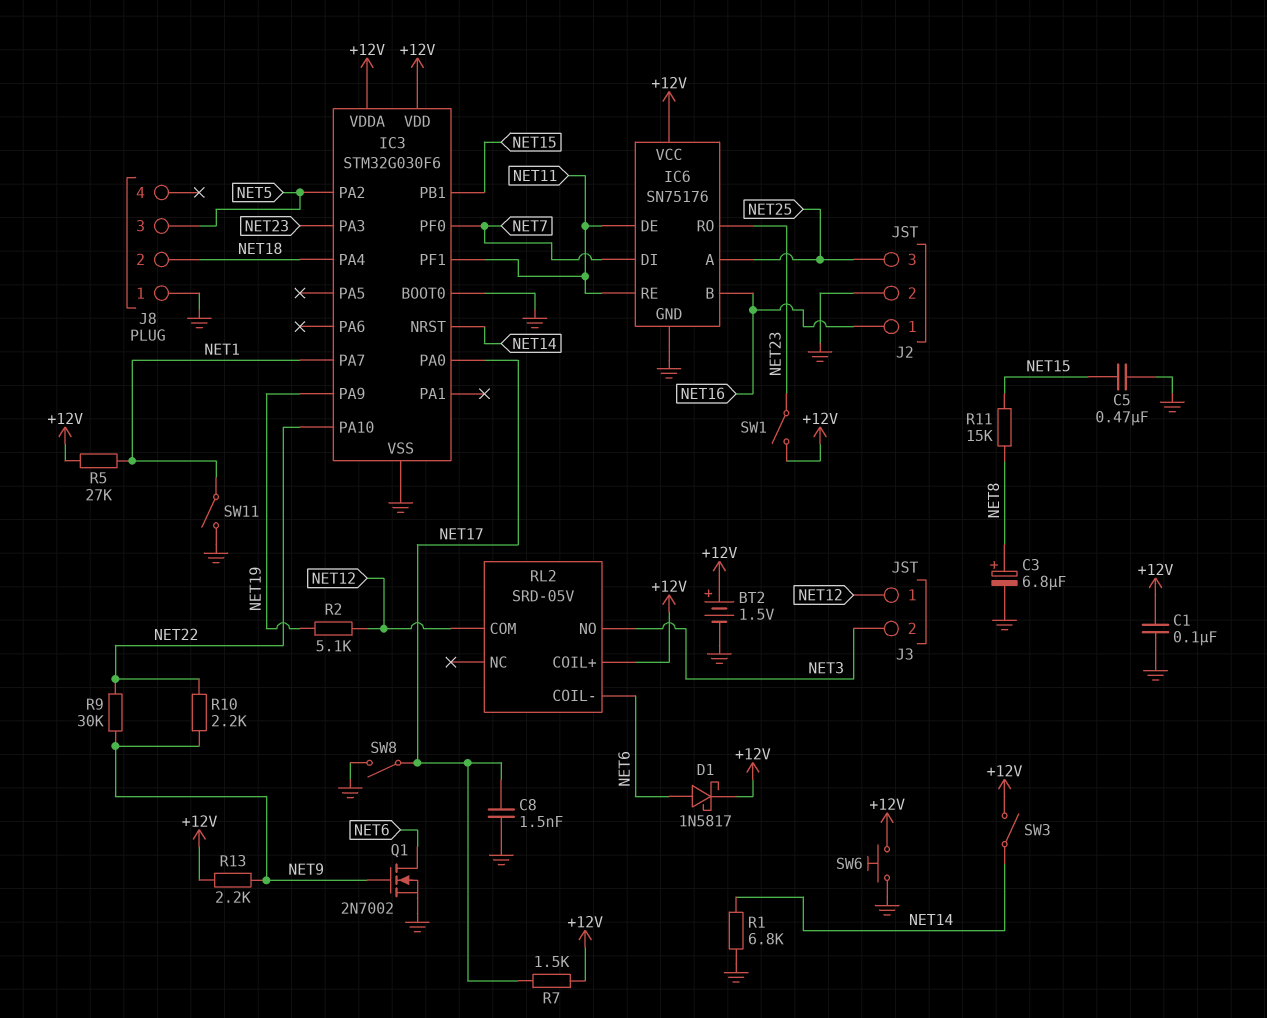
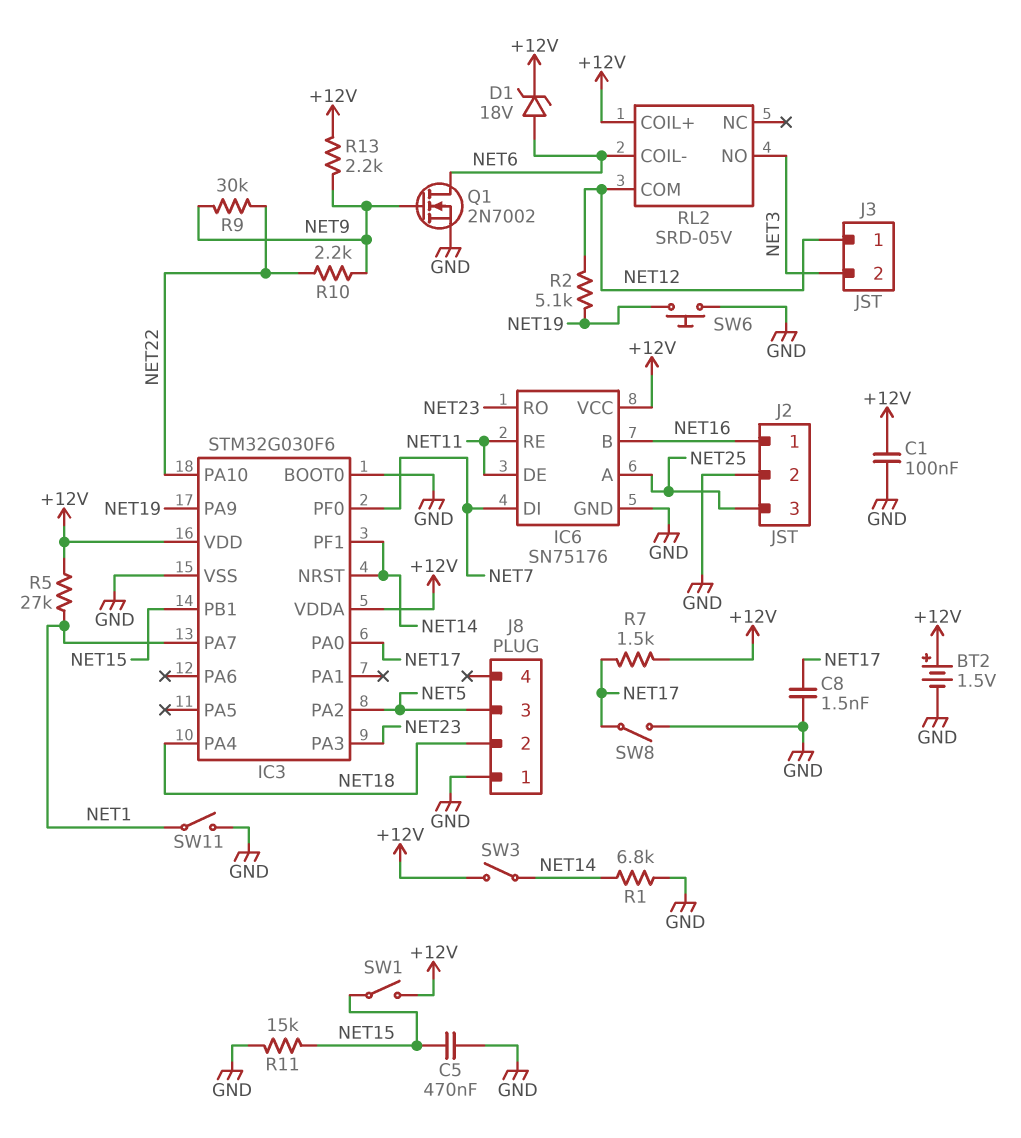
C3: 6.8uF (plus NET8, minus GND) -> none
D1: schottky 1N5817 (A NET6, K +12V) -> zener 18V (A NET6, K +12V)
IC3 pin PF1: NET11 -> NET14
R11: 15k (NET8, NET15) -> 15k (GND, NET15)
SW1: switch (+12V, NET23) -> switch (+12V, NET15)
SW6: button (+12V, GND) -> button (GND, NET19)

